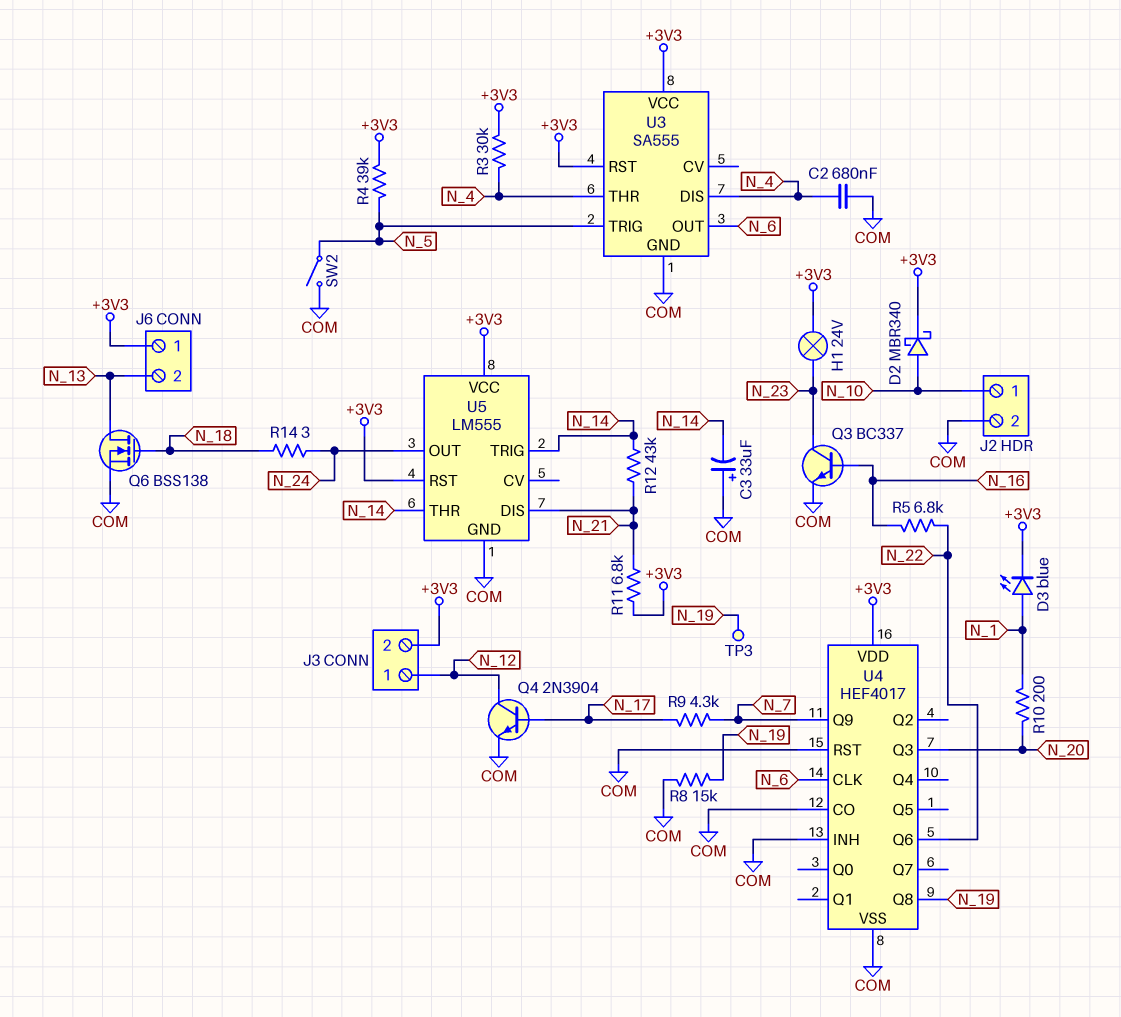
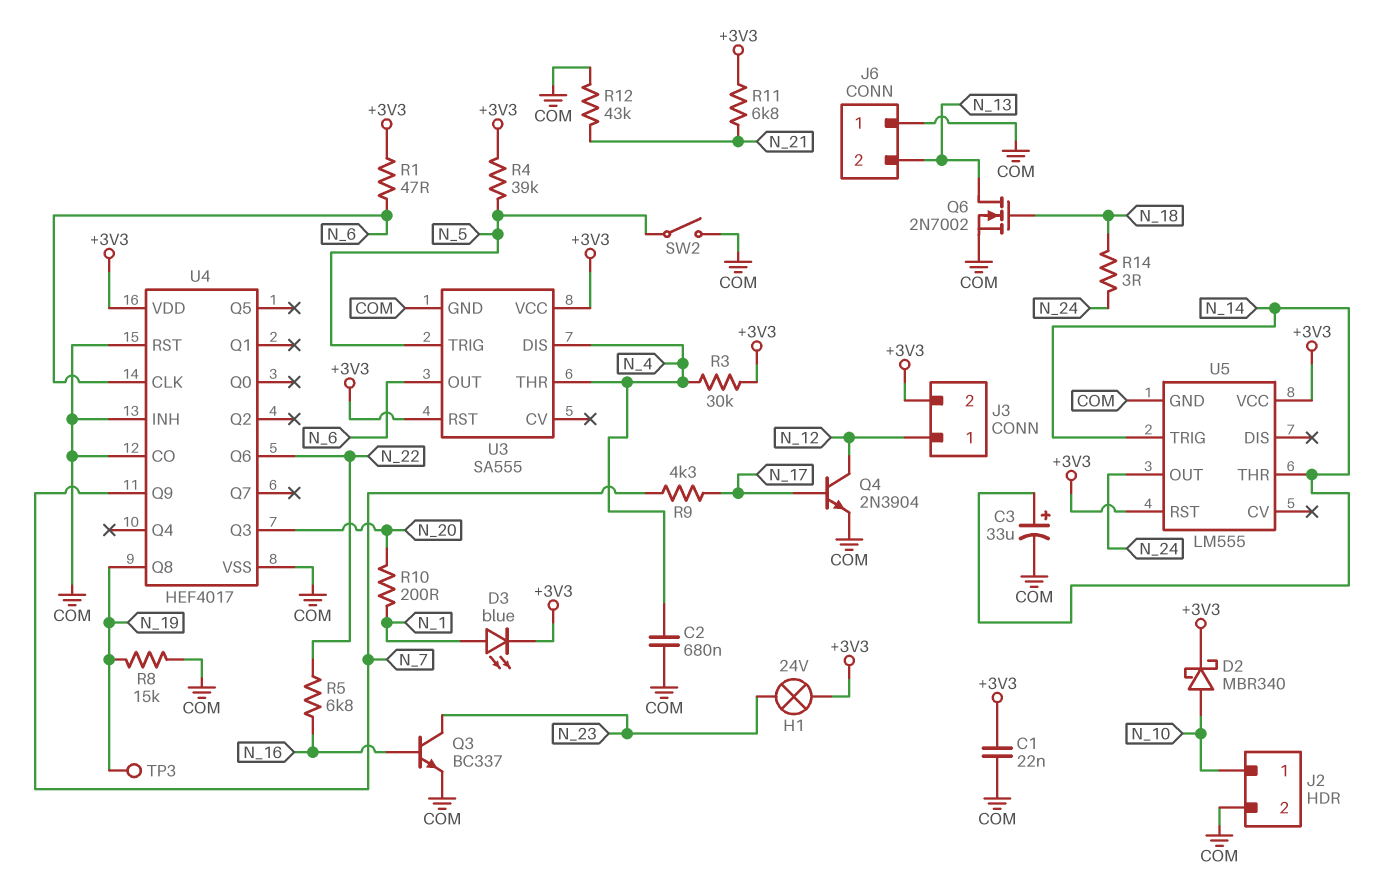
C1: none -> 22nF (+3V3, COM)
C3: 33uF (plus COM, minus N_14) -> 33uF (plus N_14, minus COM)
J6 pin 1: +3V3 -> COM
Q6: NMOS BSS138 (G N_18, D N_13, S COM) -> NMOS 2N7002 (G N_18, D N_13, S COM)
R1: none -> 47 (+3V3, N_6)
R12: 43k (N_14, N_21) -> 43k (COM, N_21)
U5 pin DIS: N_21 -> none

